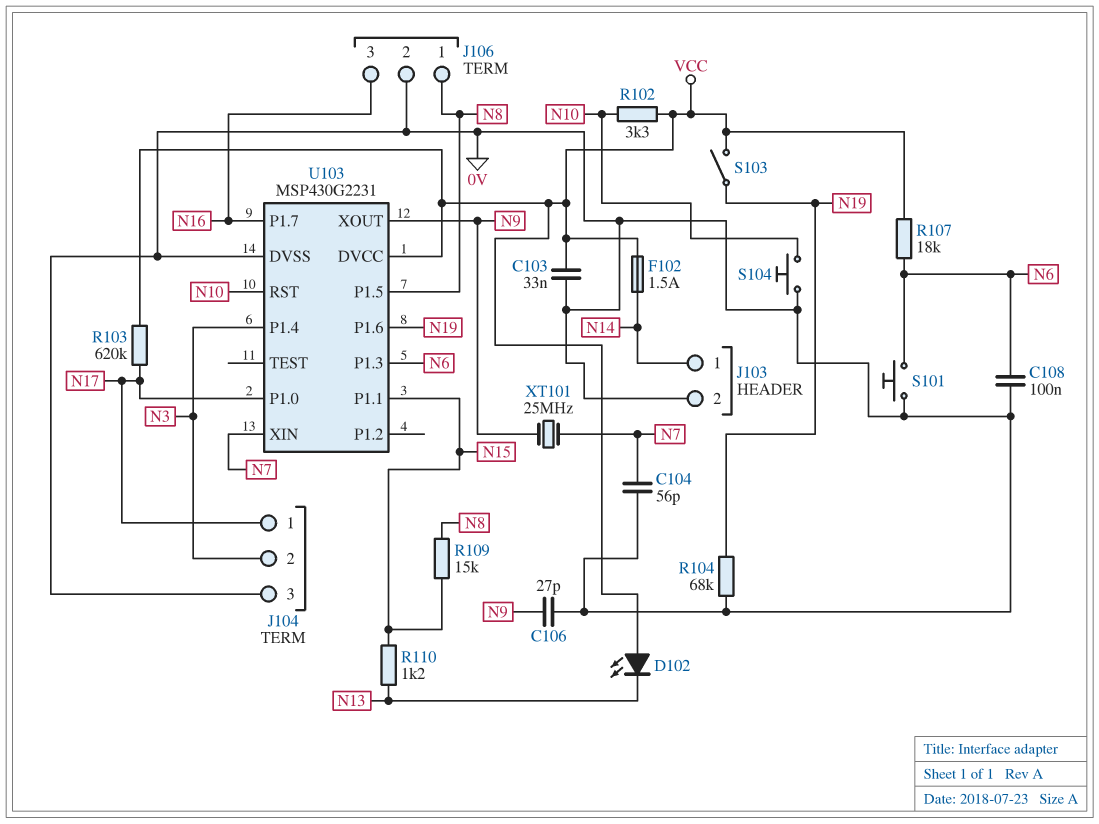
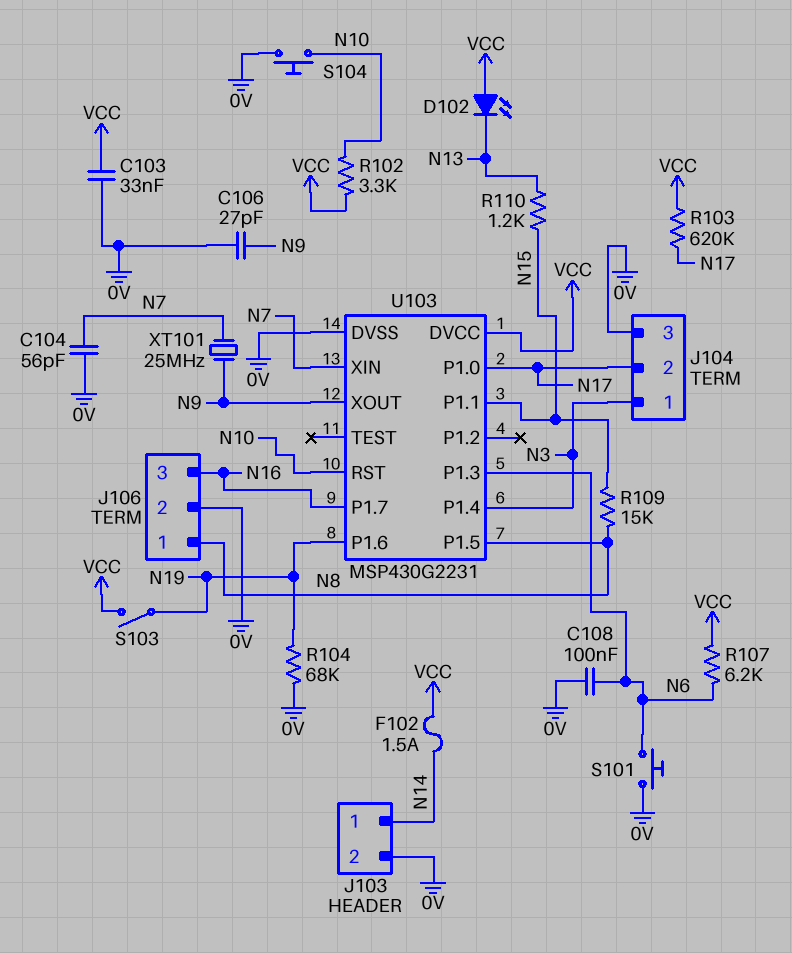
J104 pin 1: N17 -> N3
J104 pin 2: N3 -> N17
R107: 18k (N6, VCC) -> 6.2k (N6, VCC)

